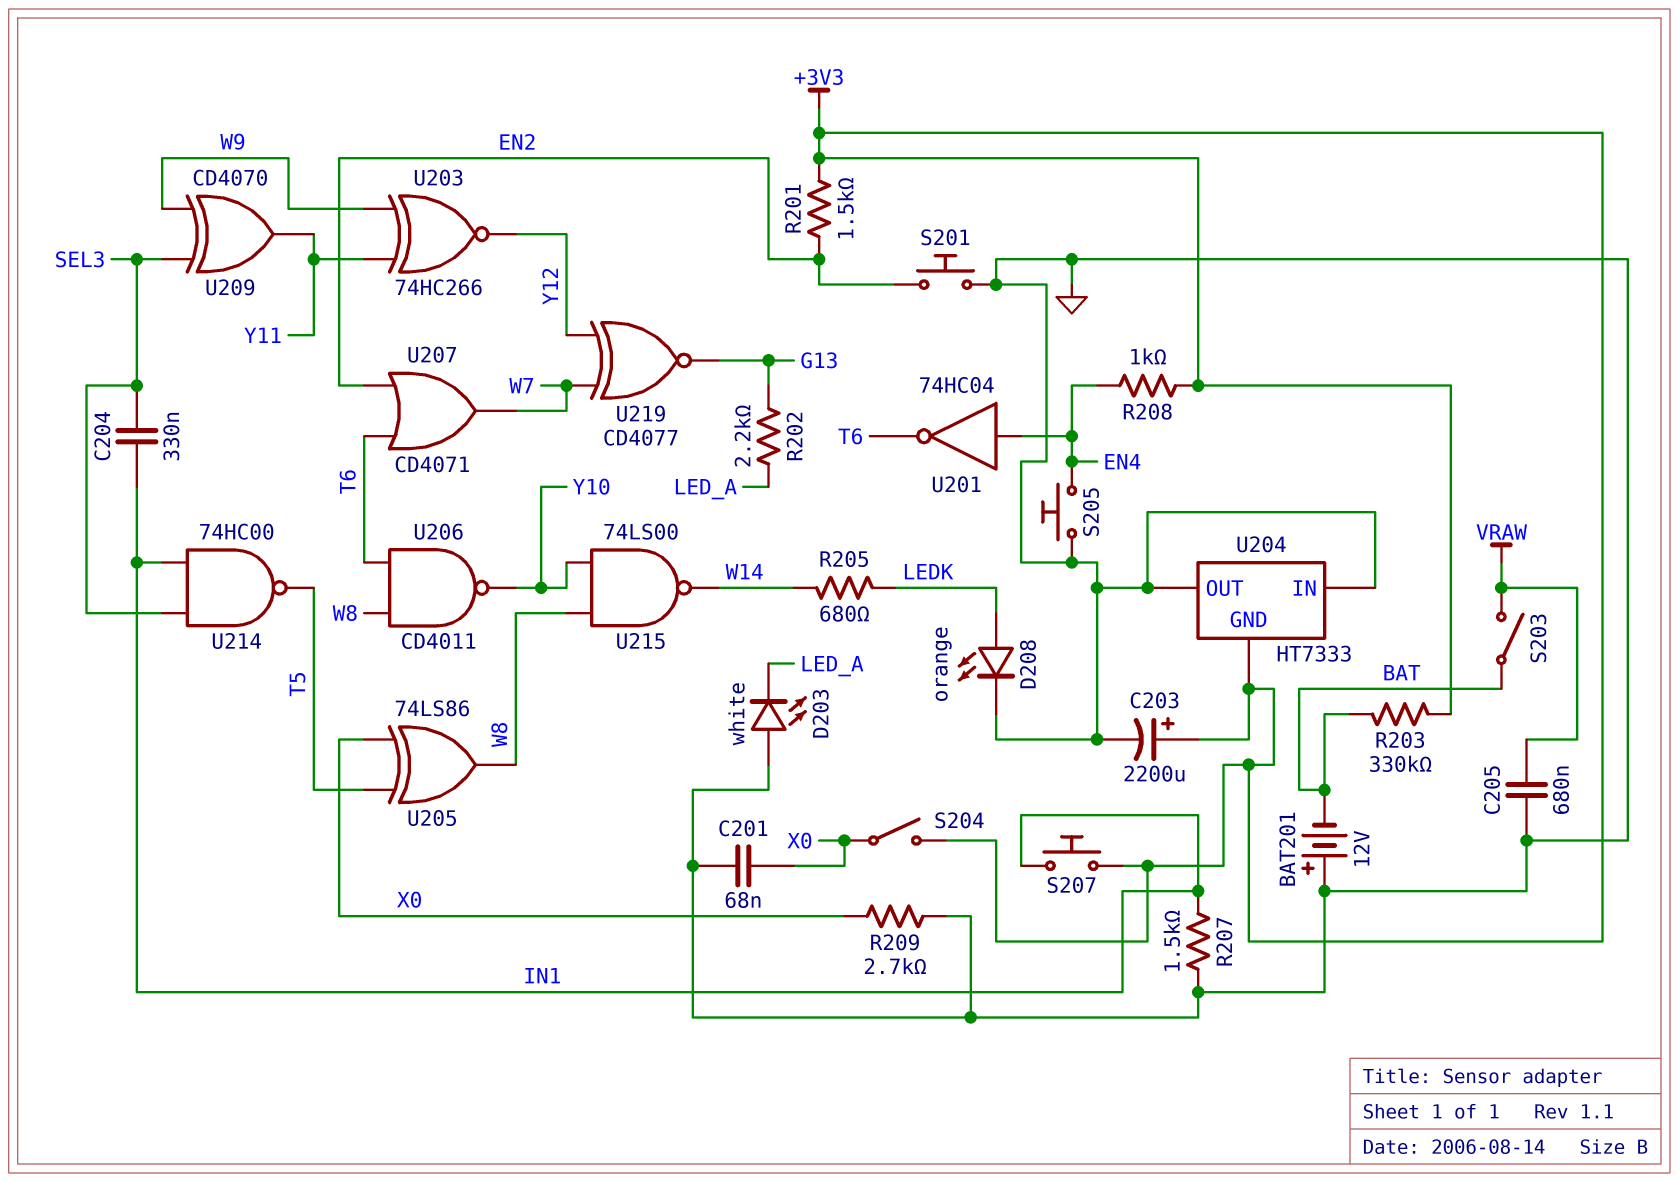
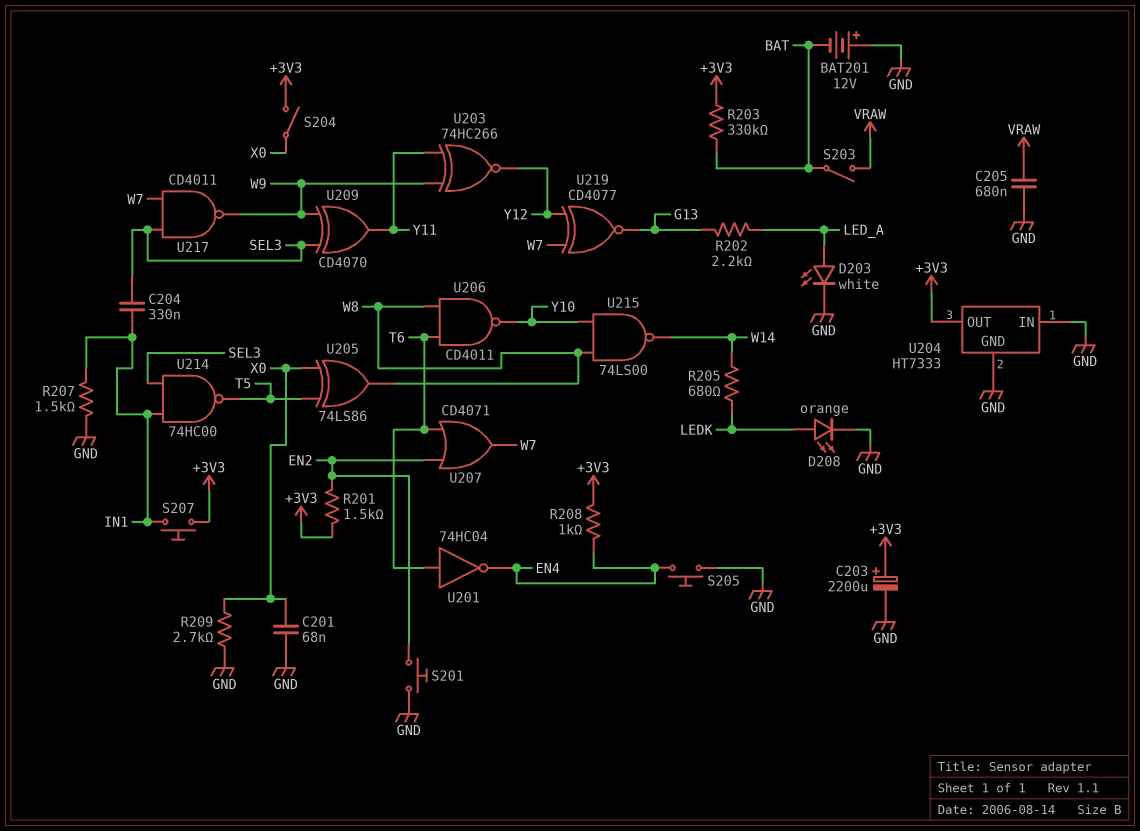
D203: LED white (A GND, K LED_A) -> LED white (A LED_A, K GND)
U201: NOT 74HC04 (in EN4, out T6) -> NOT 74HC04 (in T6, out EN4)
U204 pin GND: +3V3 -> GND
U204 pin OUT: GND -> +3V3
U217: none -> NAND CD4011 (in SEL3, in W7, out W9)

